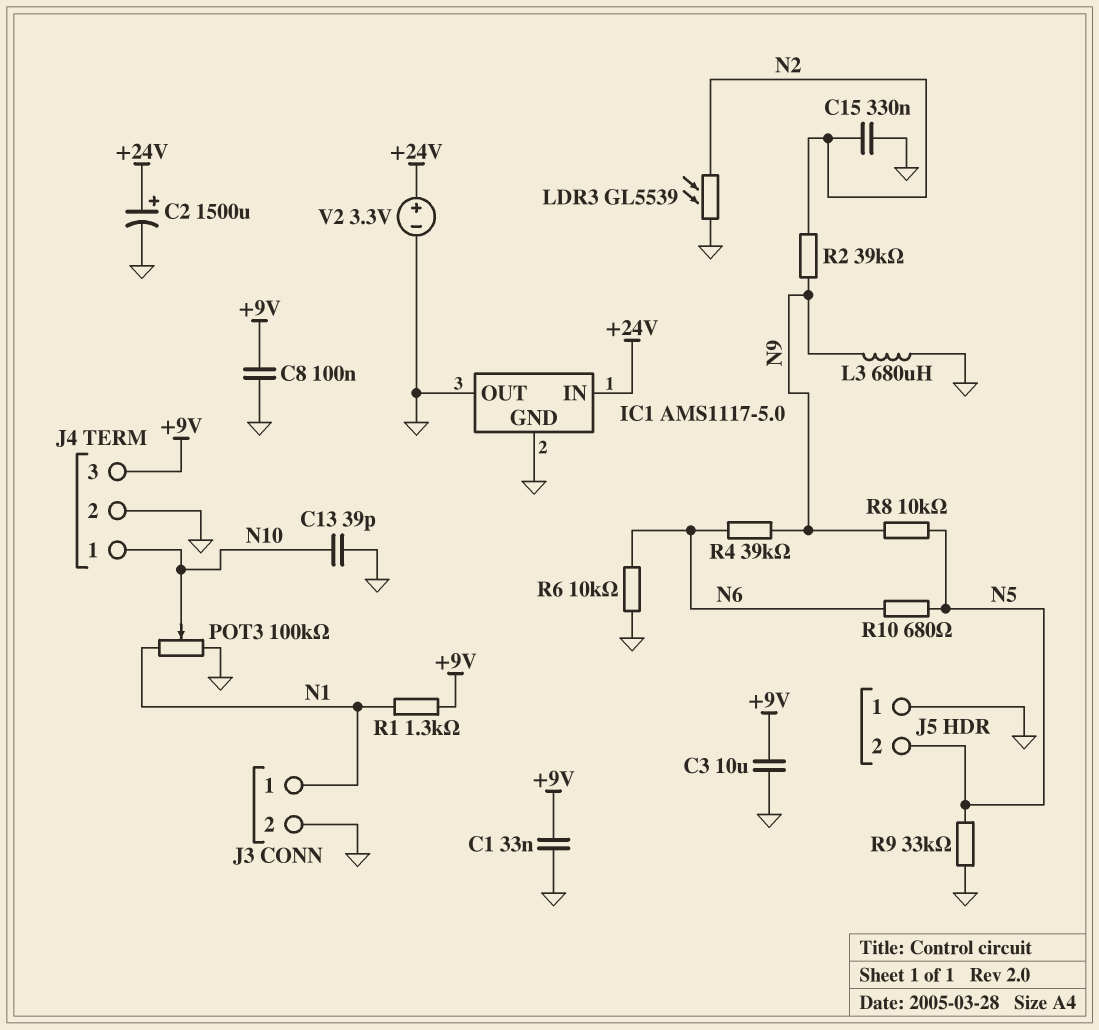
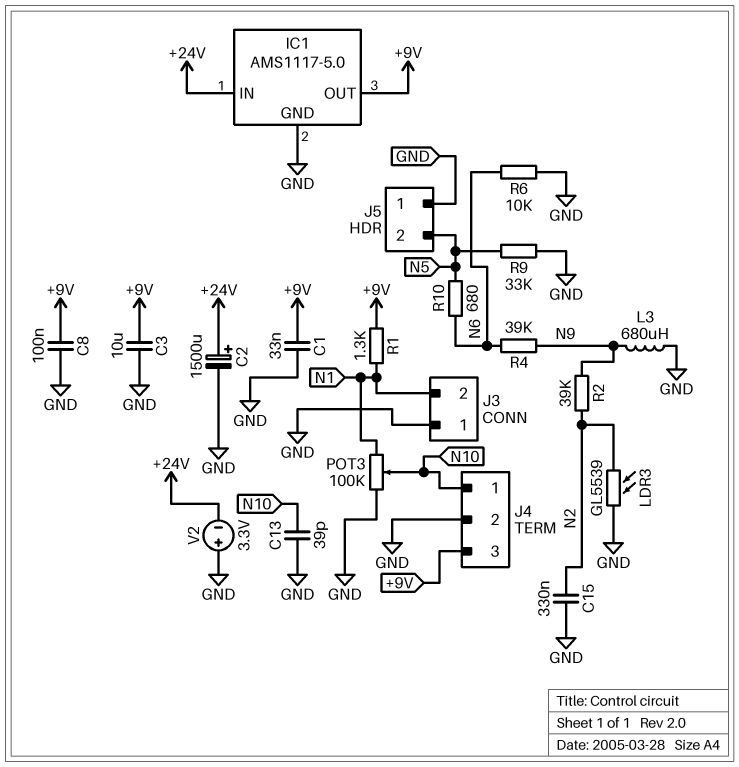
IC1 pin OUT: GND -> +9V
J3 pin 1: N1 -> GND
J3 pin 2: GND -> N1
R8: 10k (N5, N9) -> none
V2: 3.3V (plus +24V, minus GND) -> 3.3V (plus GND, minus +24V)

